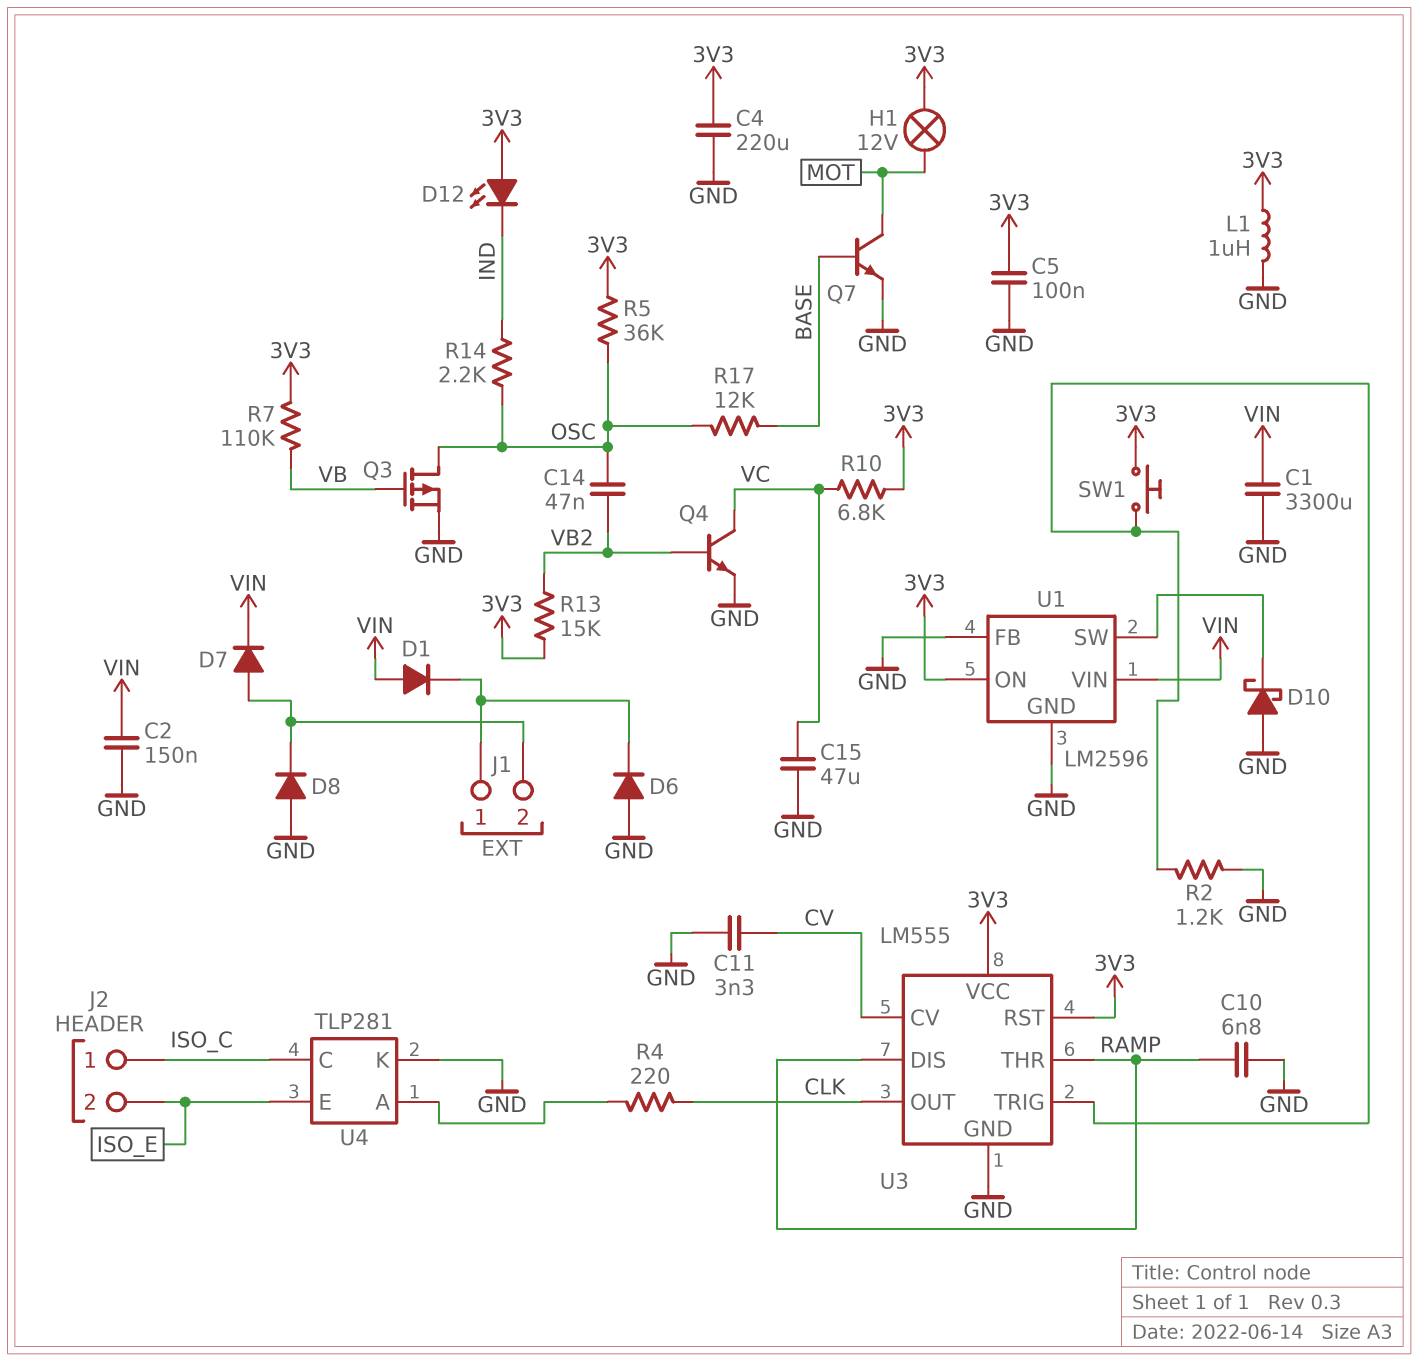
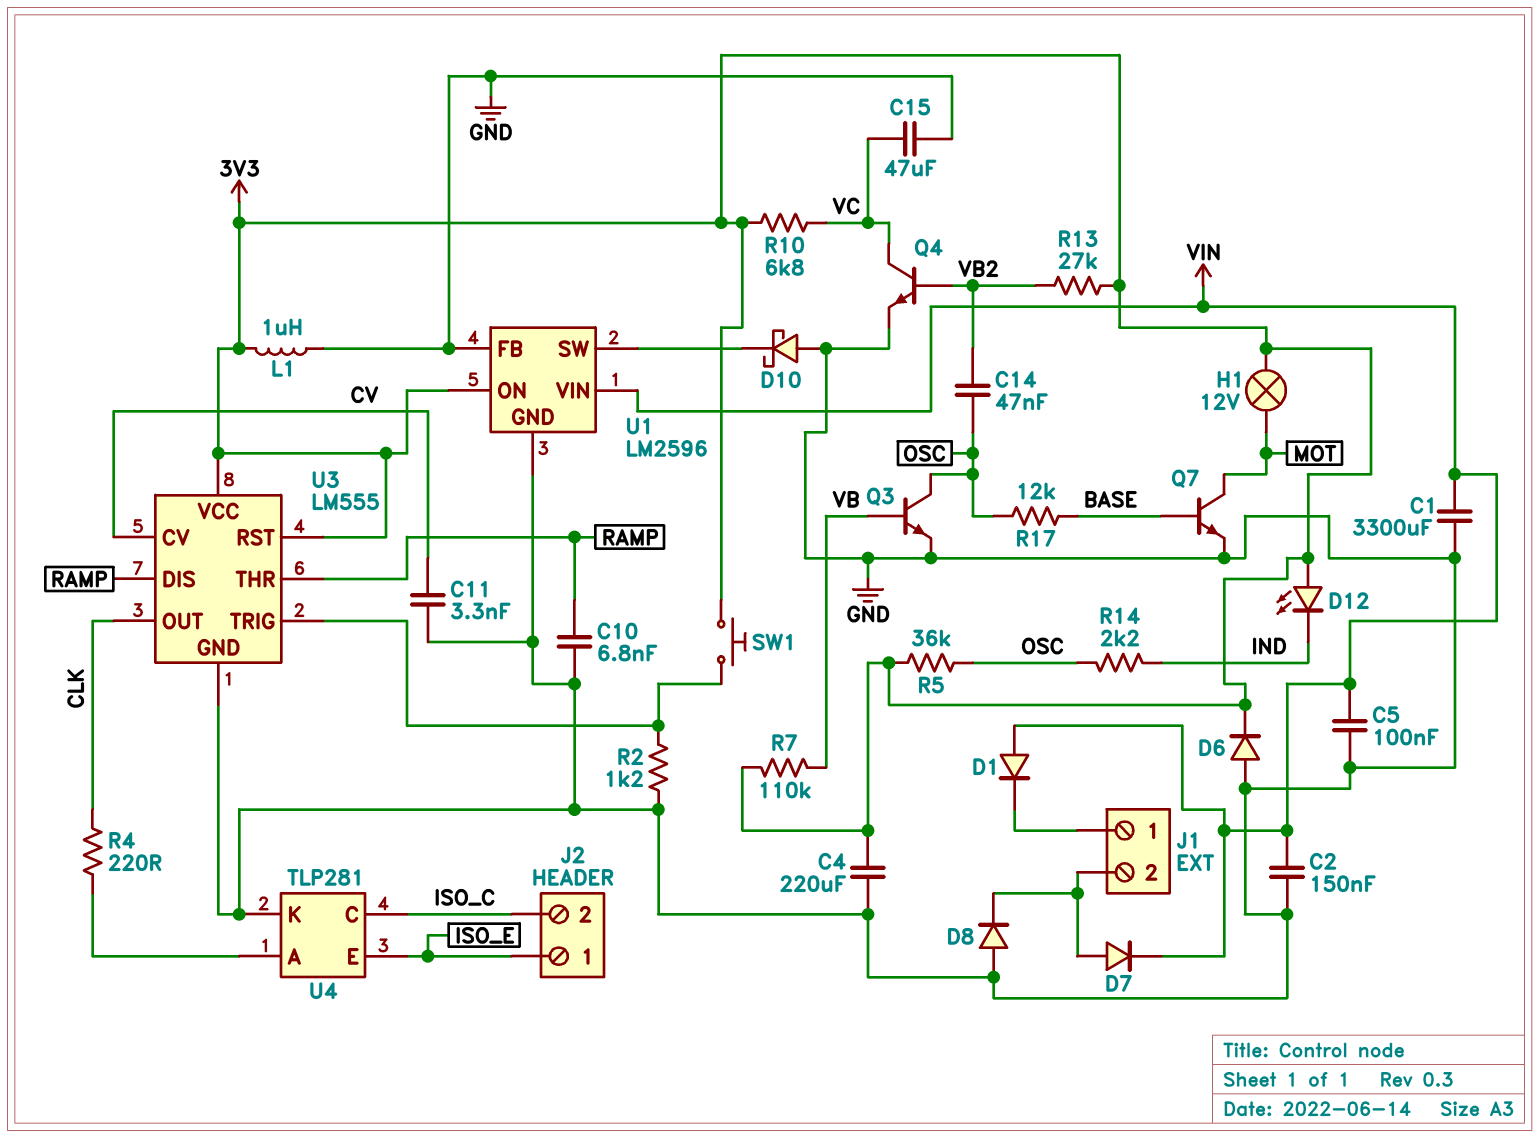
C5: 100nF (3V3, GND) -> 100nF (GND, VIN)
D6: diode (A GND, K J1/1) -> diode (A GND, K 3V3)
J2 pin 1: ISO_C -> ISO_E
J2 pin 2: ISO_E -> ISO_C
Q3: PMOS (G VB, D OSC, S GND) -> NPN (B VB, C OSC, E GND)
R13: 15k (3V3, VB2) -> 27k (3V3, VB2)

